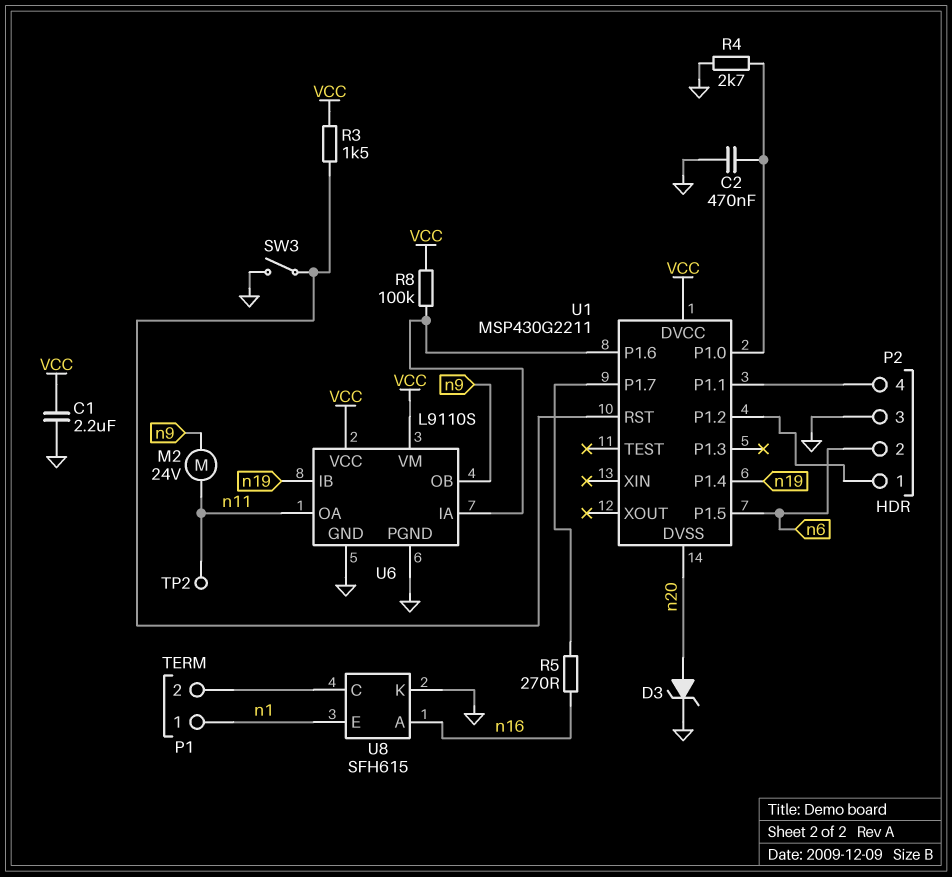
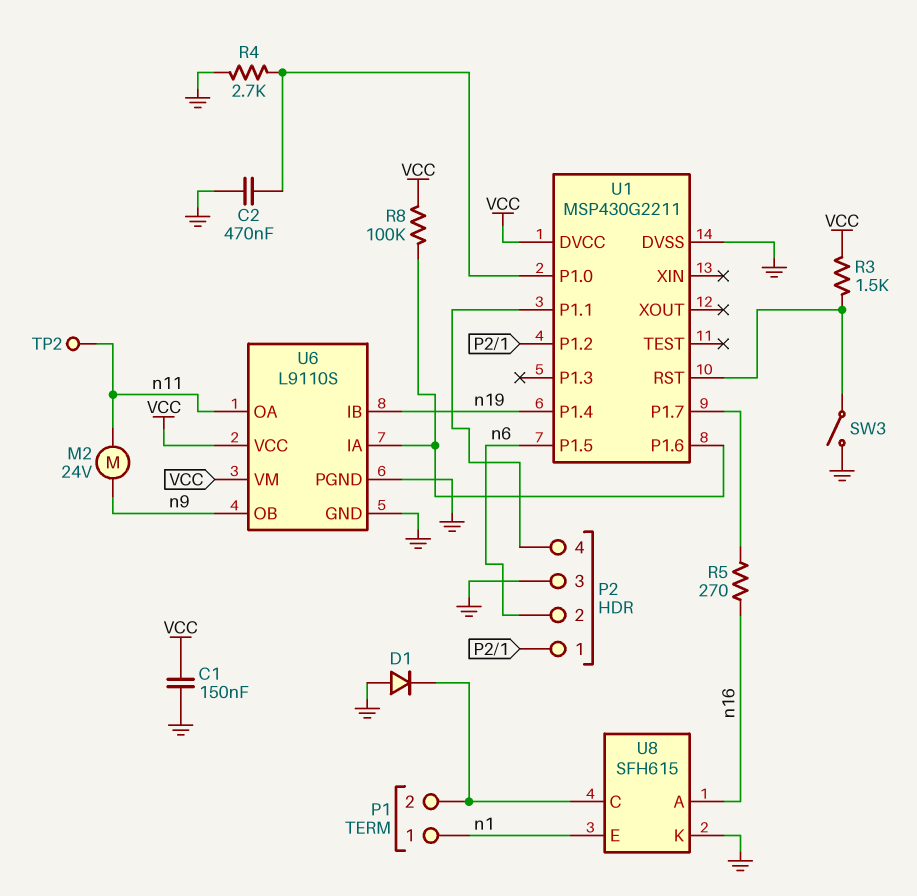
C1: 2.2uF (GND, VCC) -> 150nF (GND, VCC)
D1: none -> diode (A GND, K P1/2)
D3: zener (A n20, K GND) -> none
U1 pin DVSS: n20 -> GND

